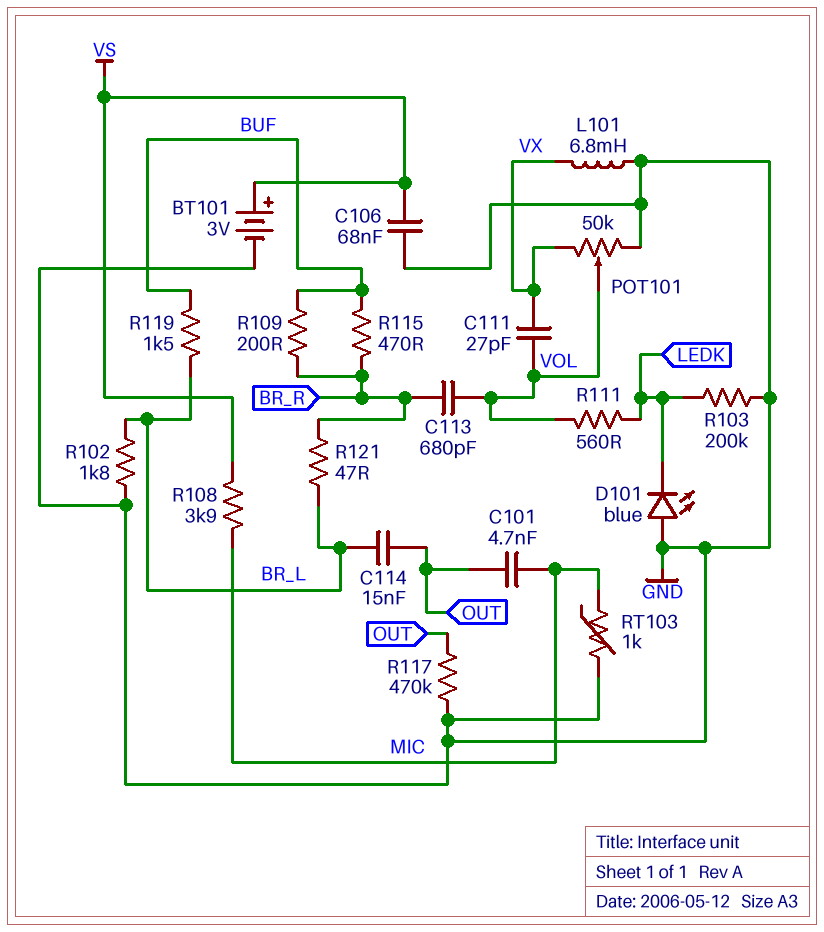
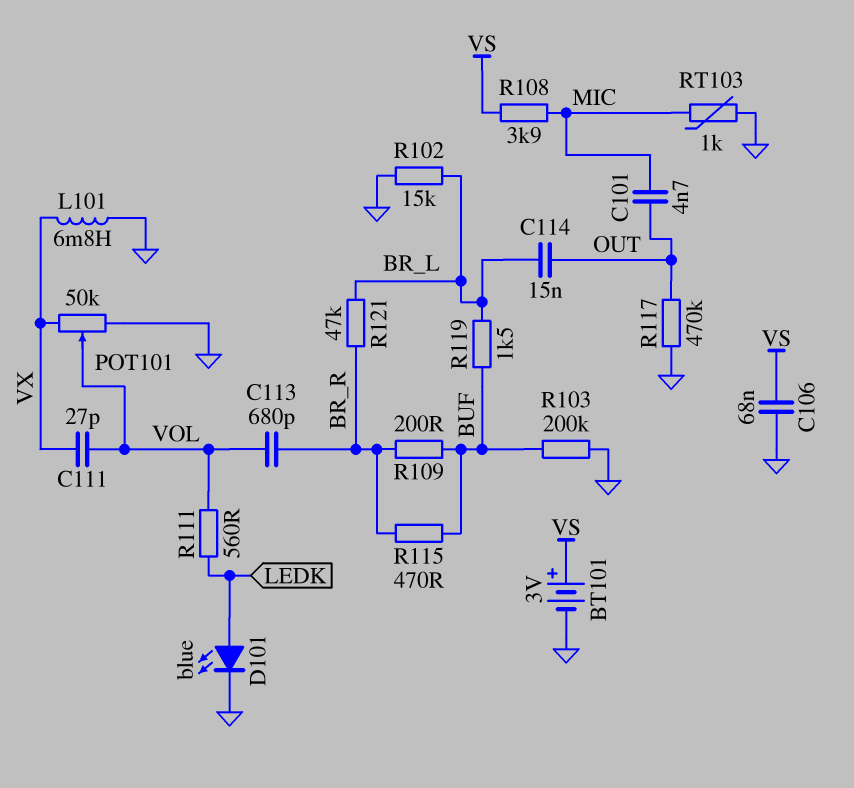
D101: LED blue (A GND, K LEDK) -> LED blue (A LEDK, K GND)
R102: 1.8k (BR_L, GND) -> 15k (BR_L, GND)
R103: 200k (GND, LEDK) -> 200k (BUF, GND)
R121: 47 (BR_L, BR_R) -> 47k (BR_L, BR_R)

